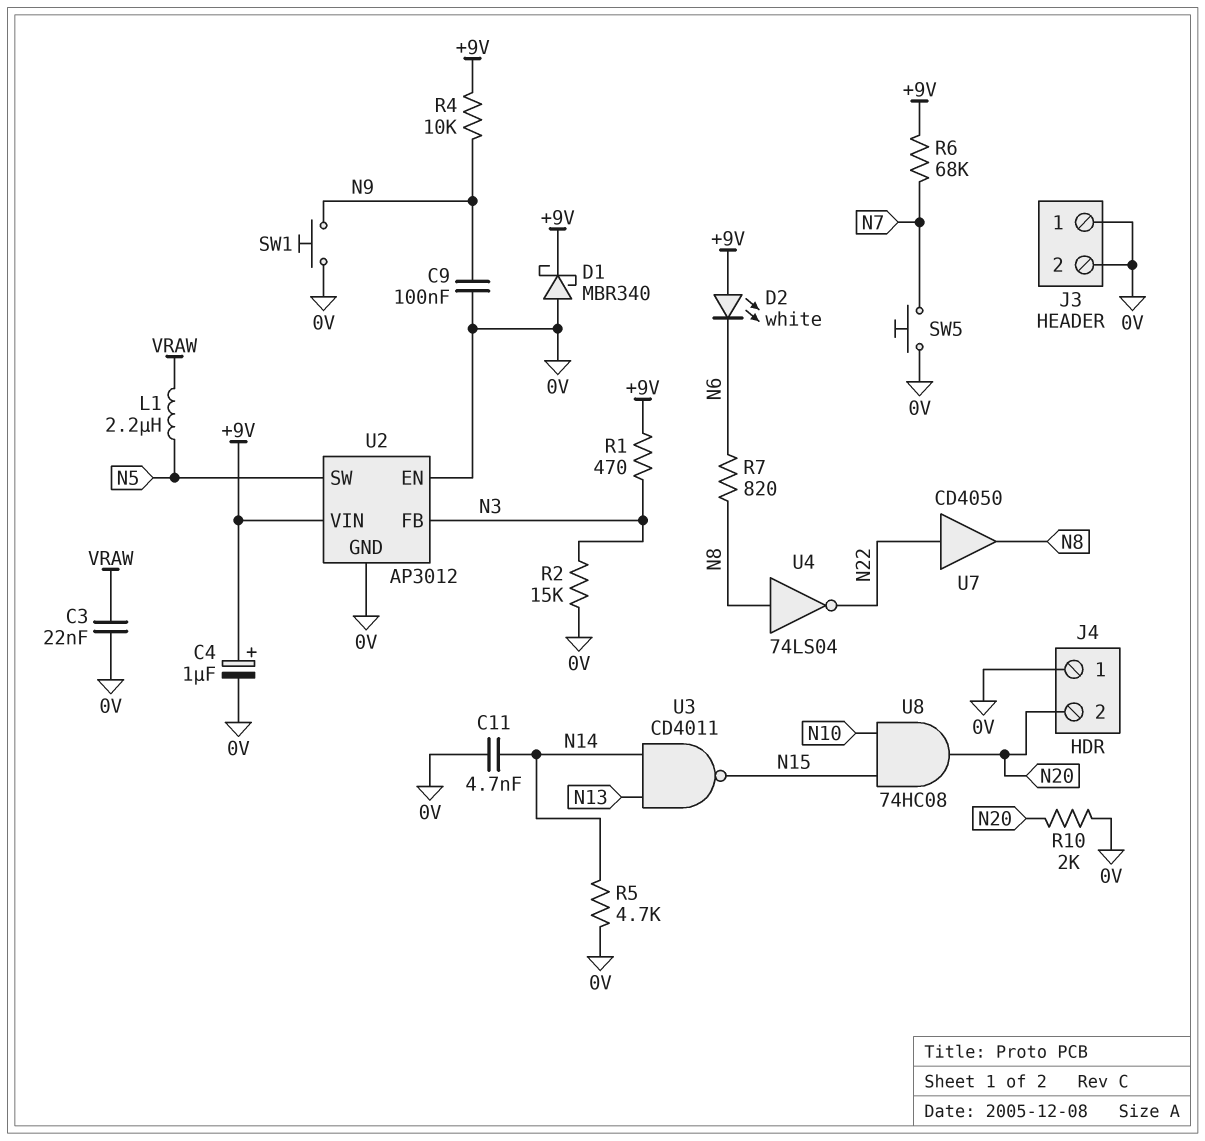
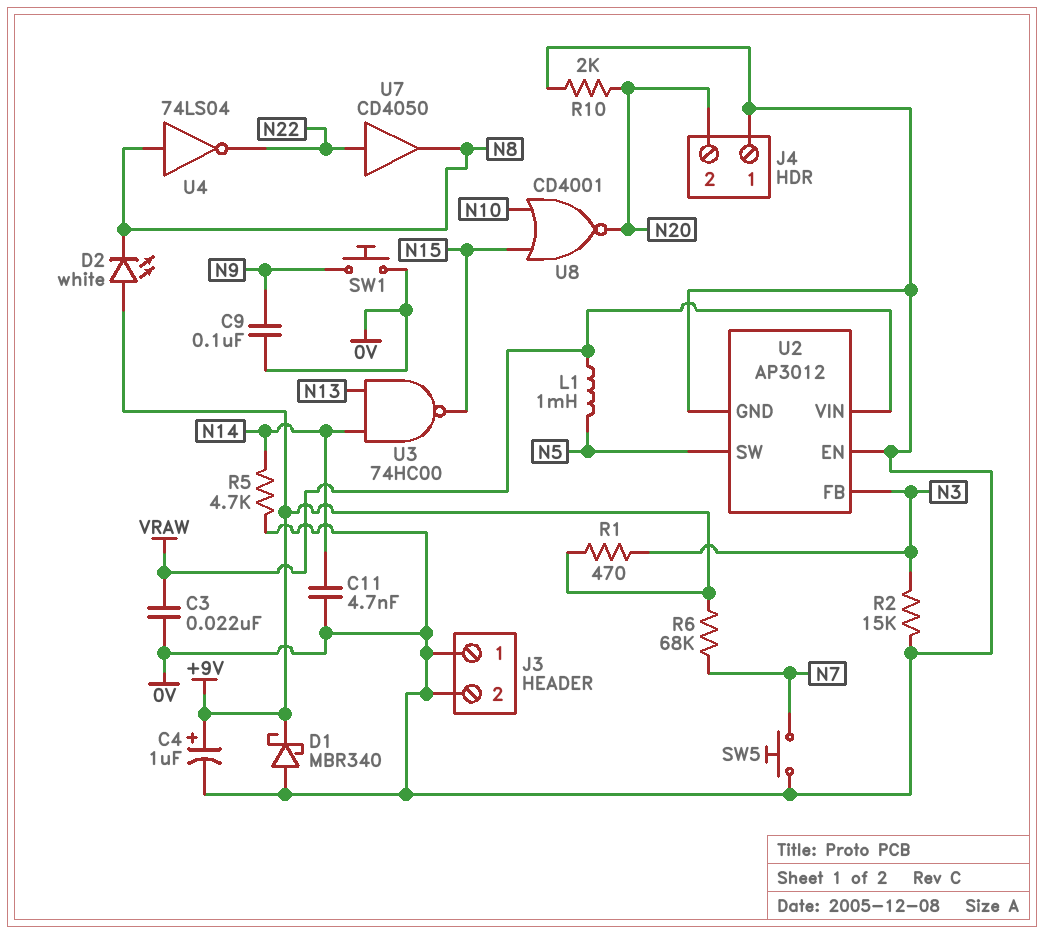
D2: LED white (A +9V, K N6) -> LED white (A +9V, K N8)
L1: 2.2uH (N5, VRAW) -> 1mH (N5, VRAW)
R4: 10k (+9V, N9) -> none
R7: 820 (N6, N8) -> none
U2 pin VIN: +9V -> VRAW
U3: NAND CD4011 (in N13, in N14, out N15) -> NAND 74HC00 (in N13, in N14, out N15)
U8: AND 74HC08 (in N10, in N15, out N20) -> NOR CD4001 (in N10, in N15, out N20)

